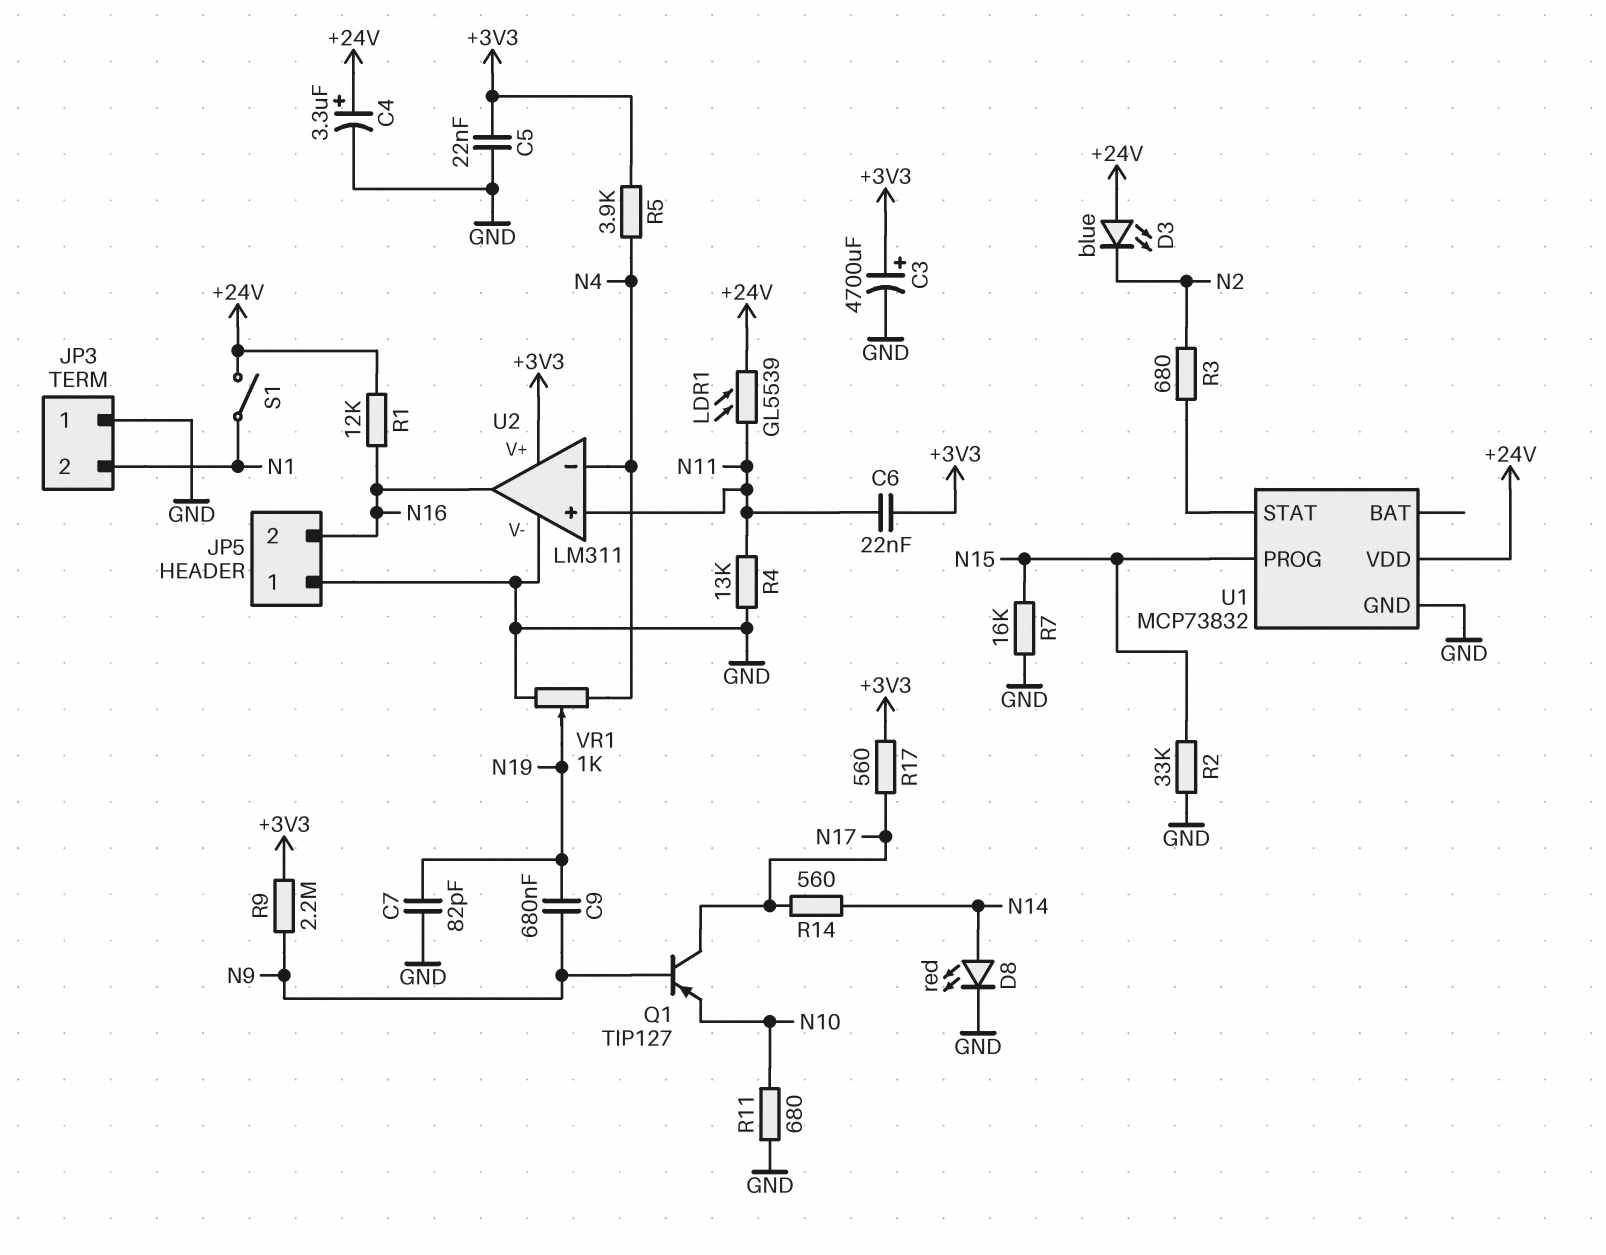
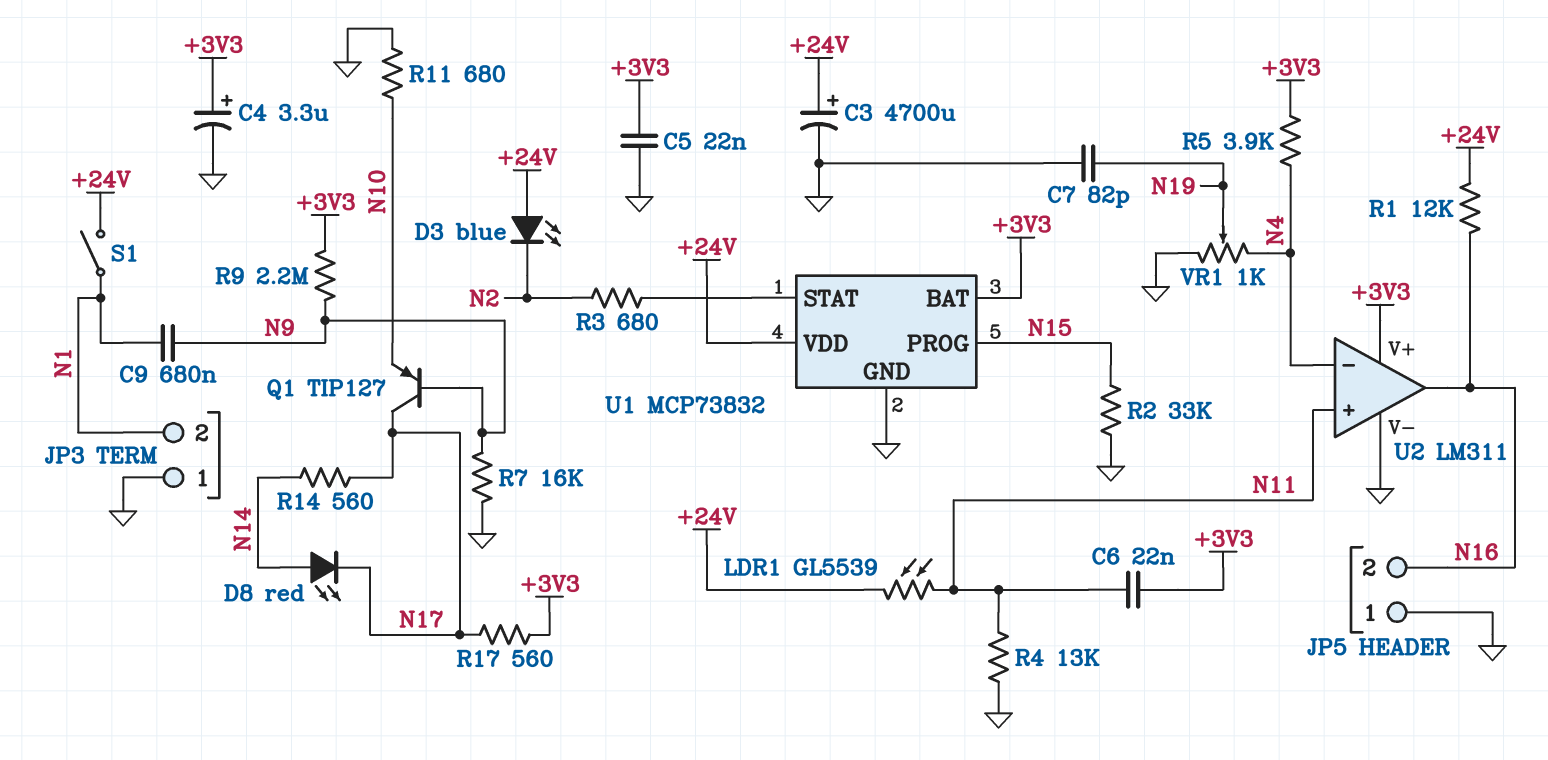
C3: 4700uF (plus +3V3, minus GND) -> 4700uF (plus +24V, minus GND)
C4: 3.3uF (plus +24V, minus GND) -> 3.3uF (plus +3V3, minus GND)
C9: 680nF (N9, N19) -> 680nF (N1, N9)
D8: LED red (A N14, K GND) -> LED red (A N14, K N17)
R7: 16k (GND, N15) -> 16k (GND, N9)
U1 pin BAT: none -> +3V3

